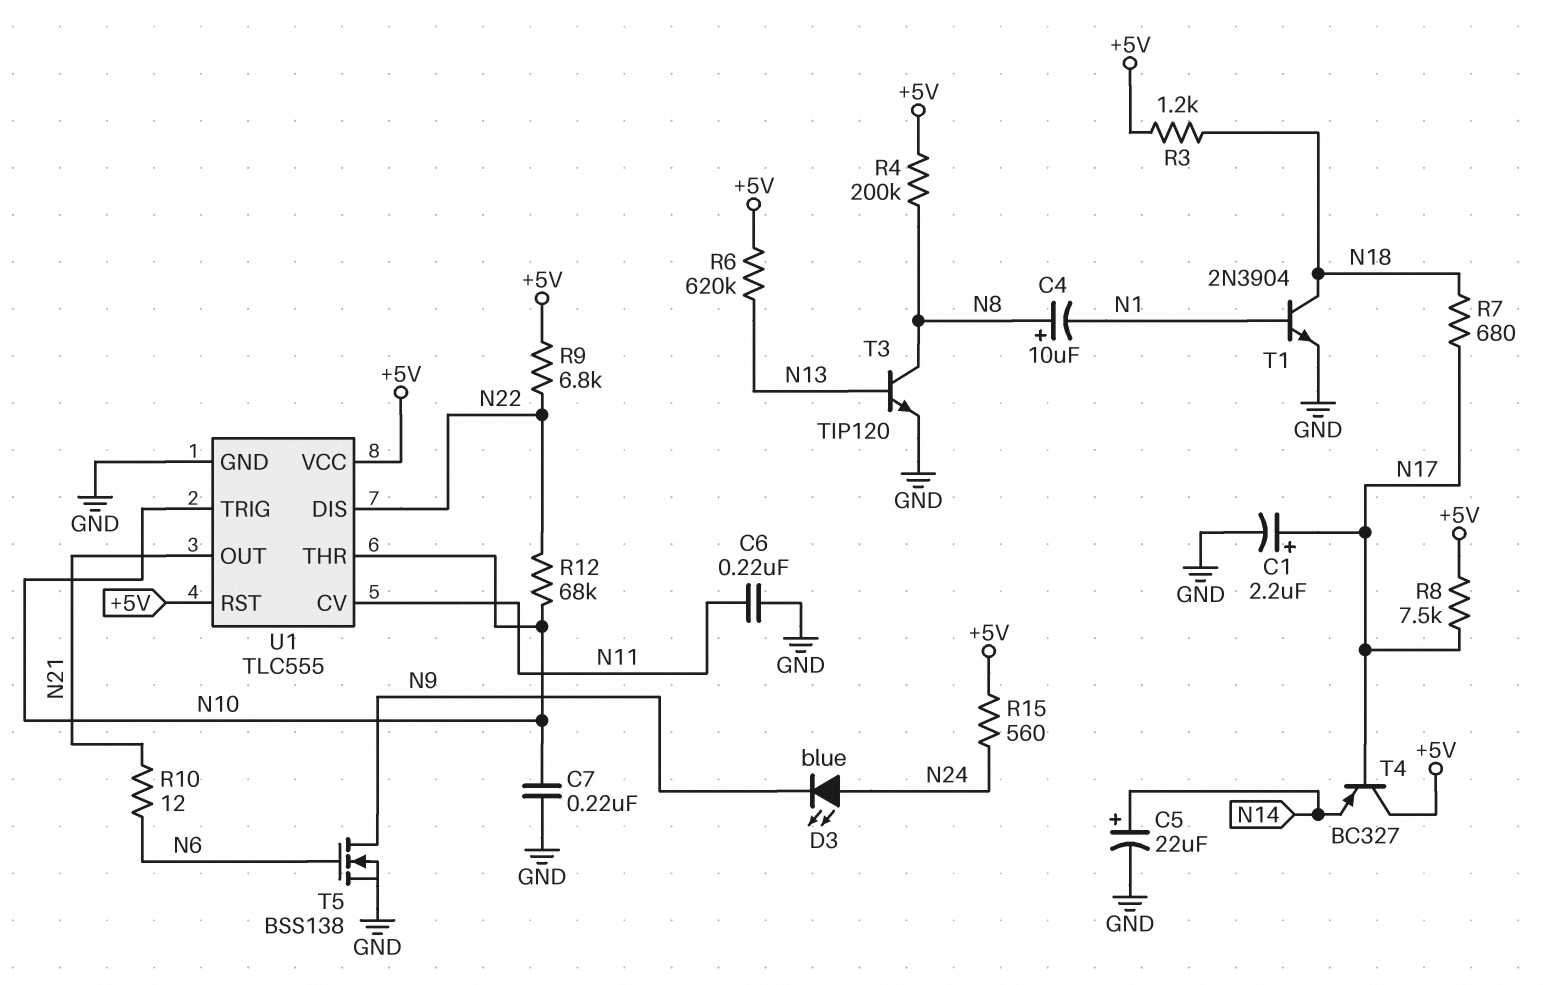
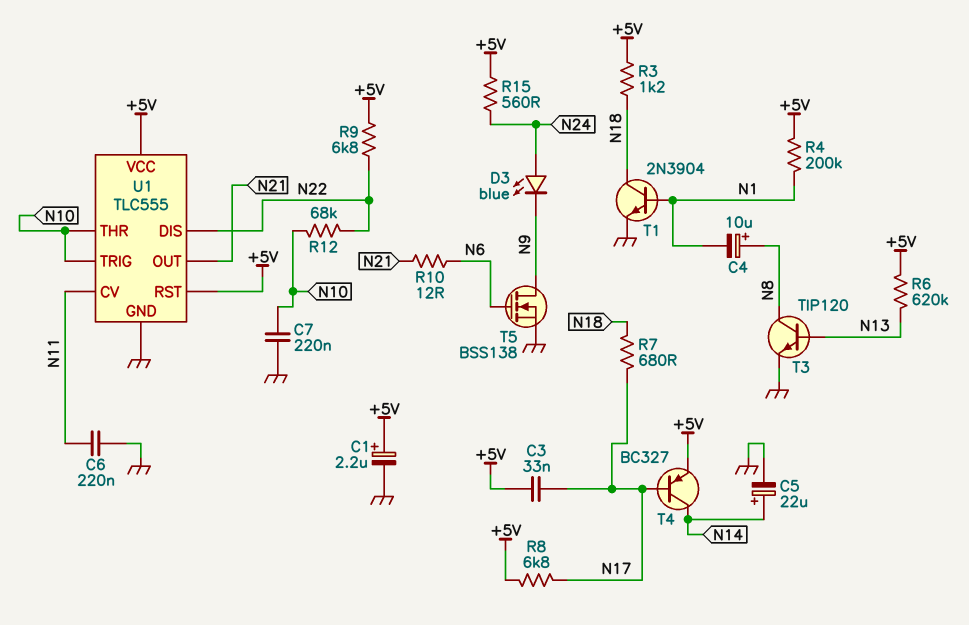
C1: 2.2uF (plus N17, minus GND) -> 2.2uF (plus +5V, minus GND)
C3: none -> 33nF (+5V, N17)
R4: 200k (+5V, N8) -> 200k (+5V, N1)
R8: 7.5k (+5V, N17) -> 6.8k (+5V, N17)
T4: PNP BC327 (B N17, C +5V, E N14) -> PNP BC327 (B N17, C N14, E +5V)

